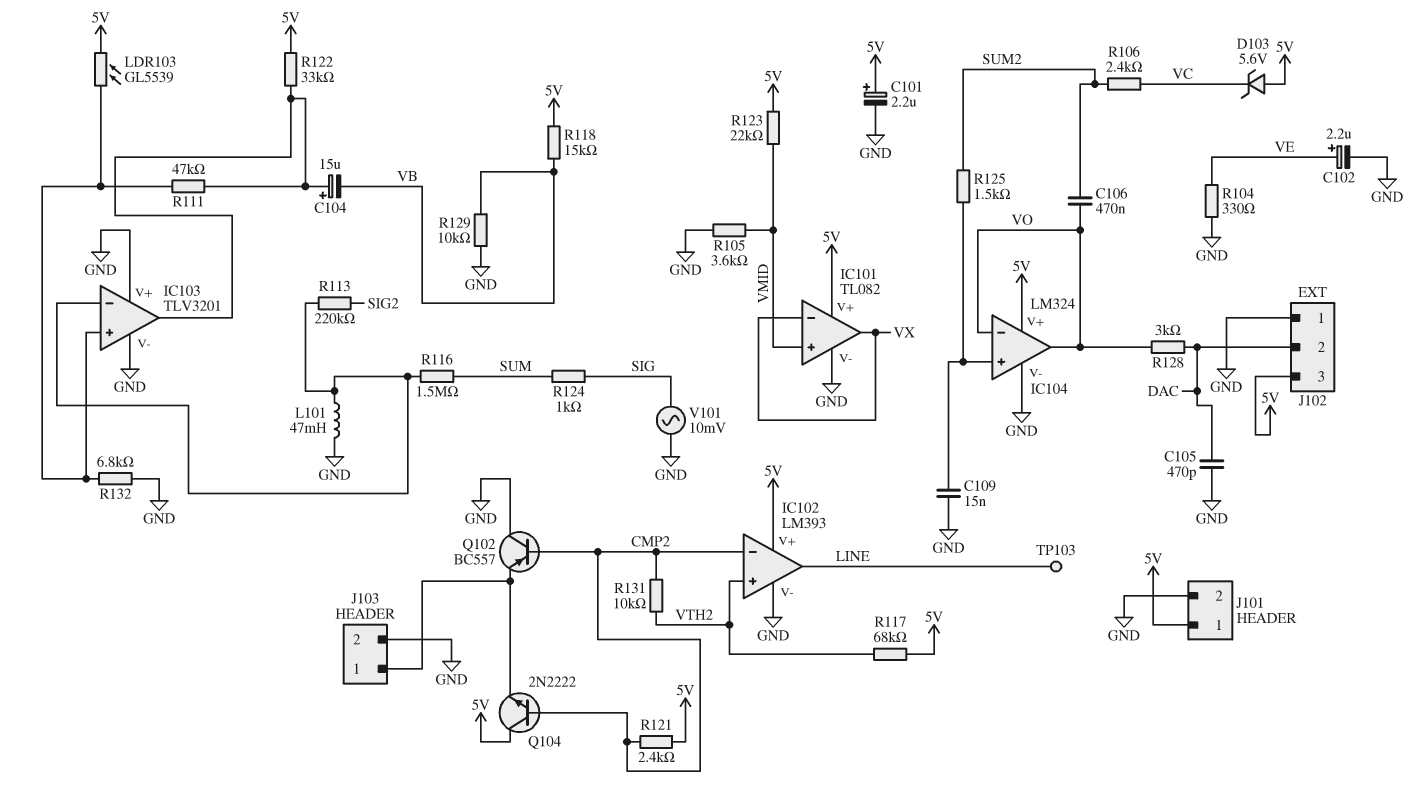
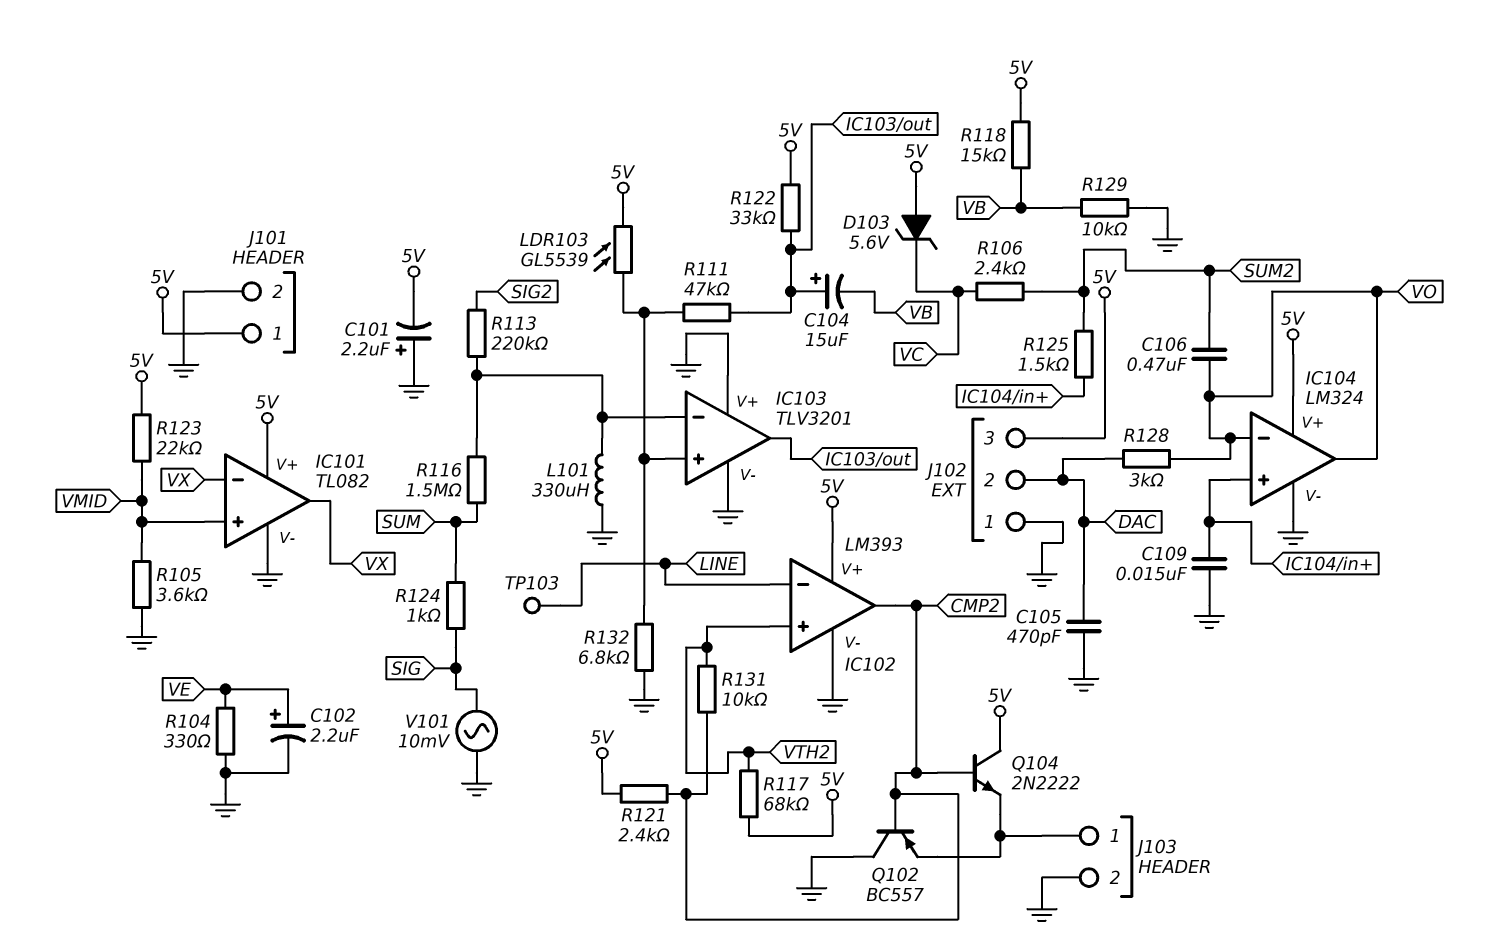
C101: 2.2uF (plus 5V, minus GND) -> 2.2uF (plus GND, minus 5V)
IC102 pin in-: CMP2 -> LINE
IC102 pin out: LINE -> CMP2
L101: 47mH (GND, IC103/in-) -> 330uH (GND, IC103/in-)

